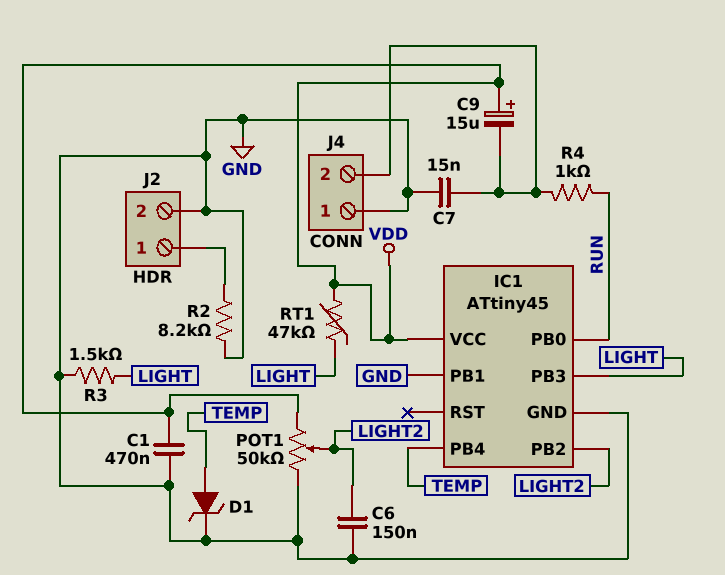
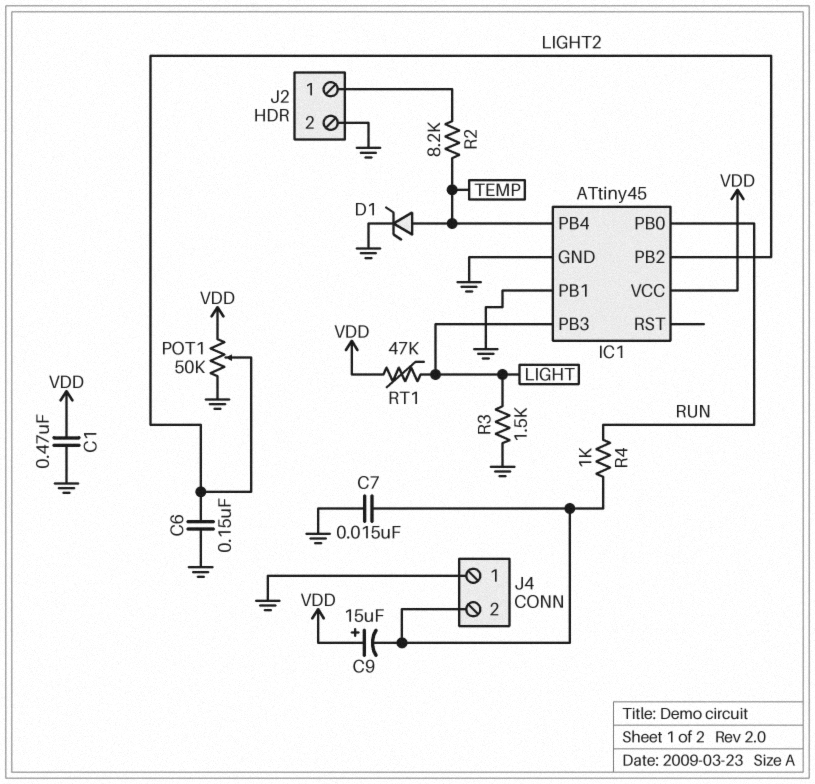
R2: 8.2k (GND, J2/1) -> 8.2k (J2/1, TEMP)

